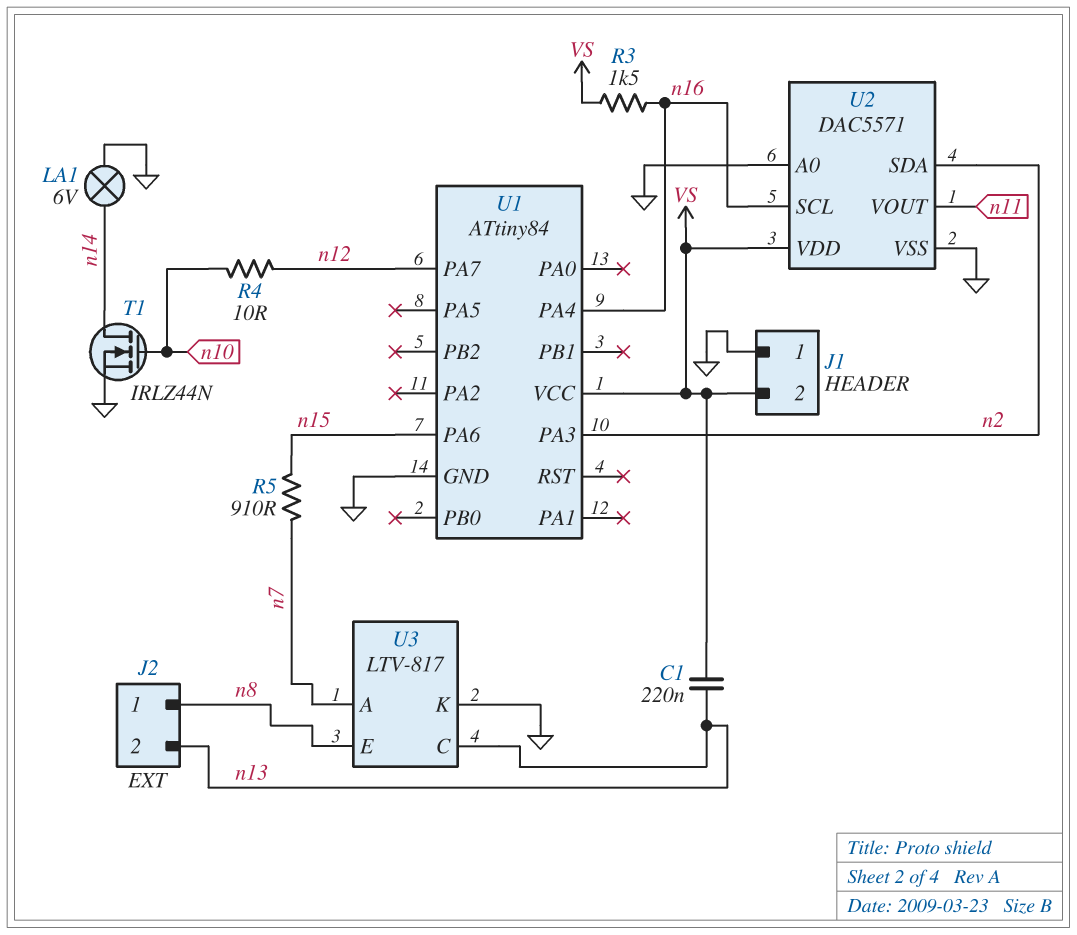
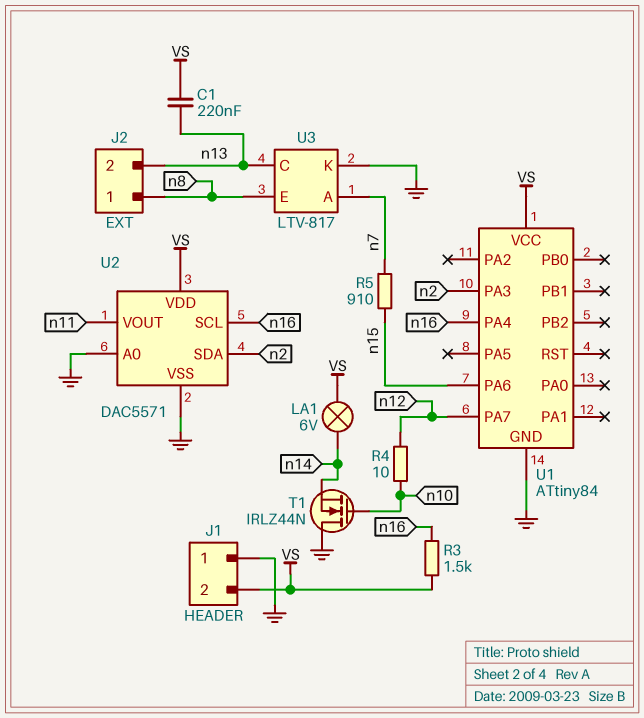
LA1: lamp 6V (GND, n14) -> lamp 6V (VS, n14)
T1: NMOS IRLZ44N (G n10, D n14, S GND) -> NMOS IRLZ44N (G n10, D GND, S n14)

